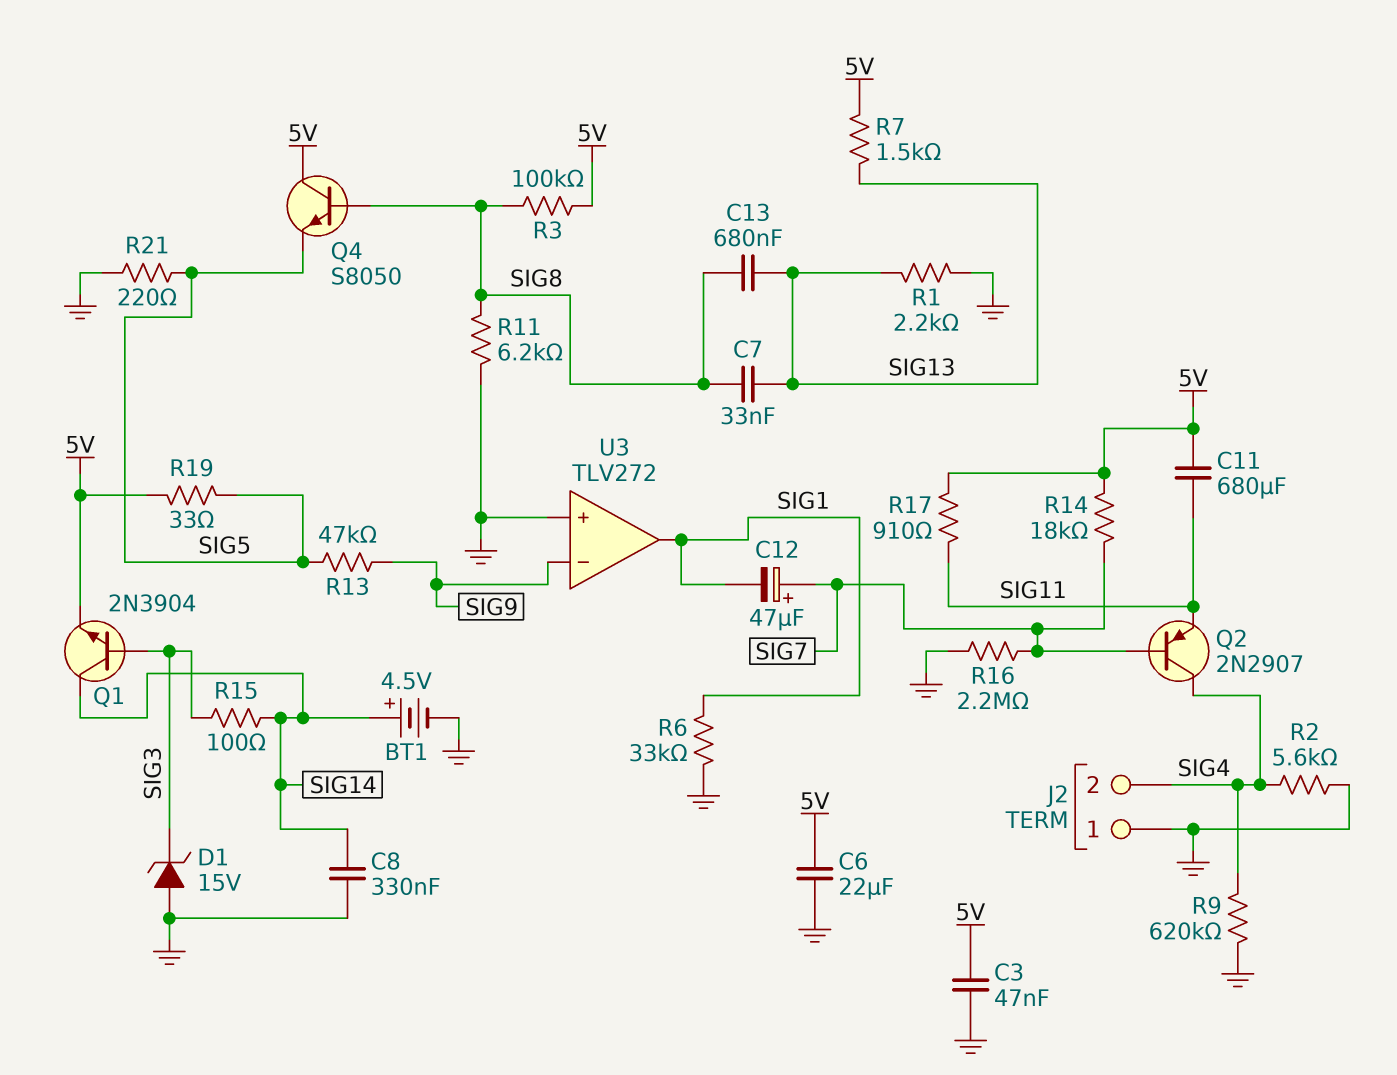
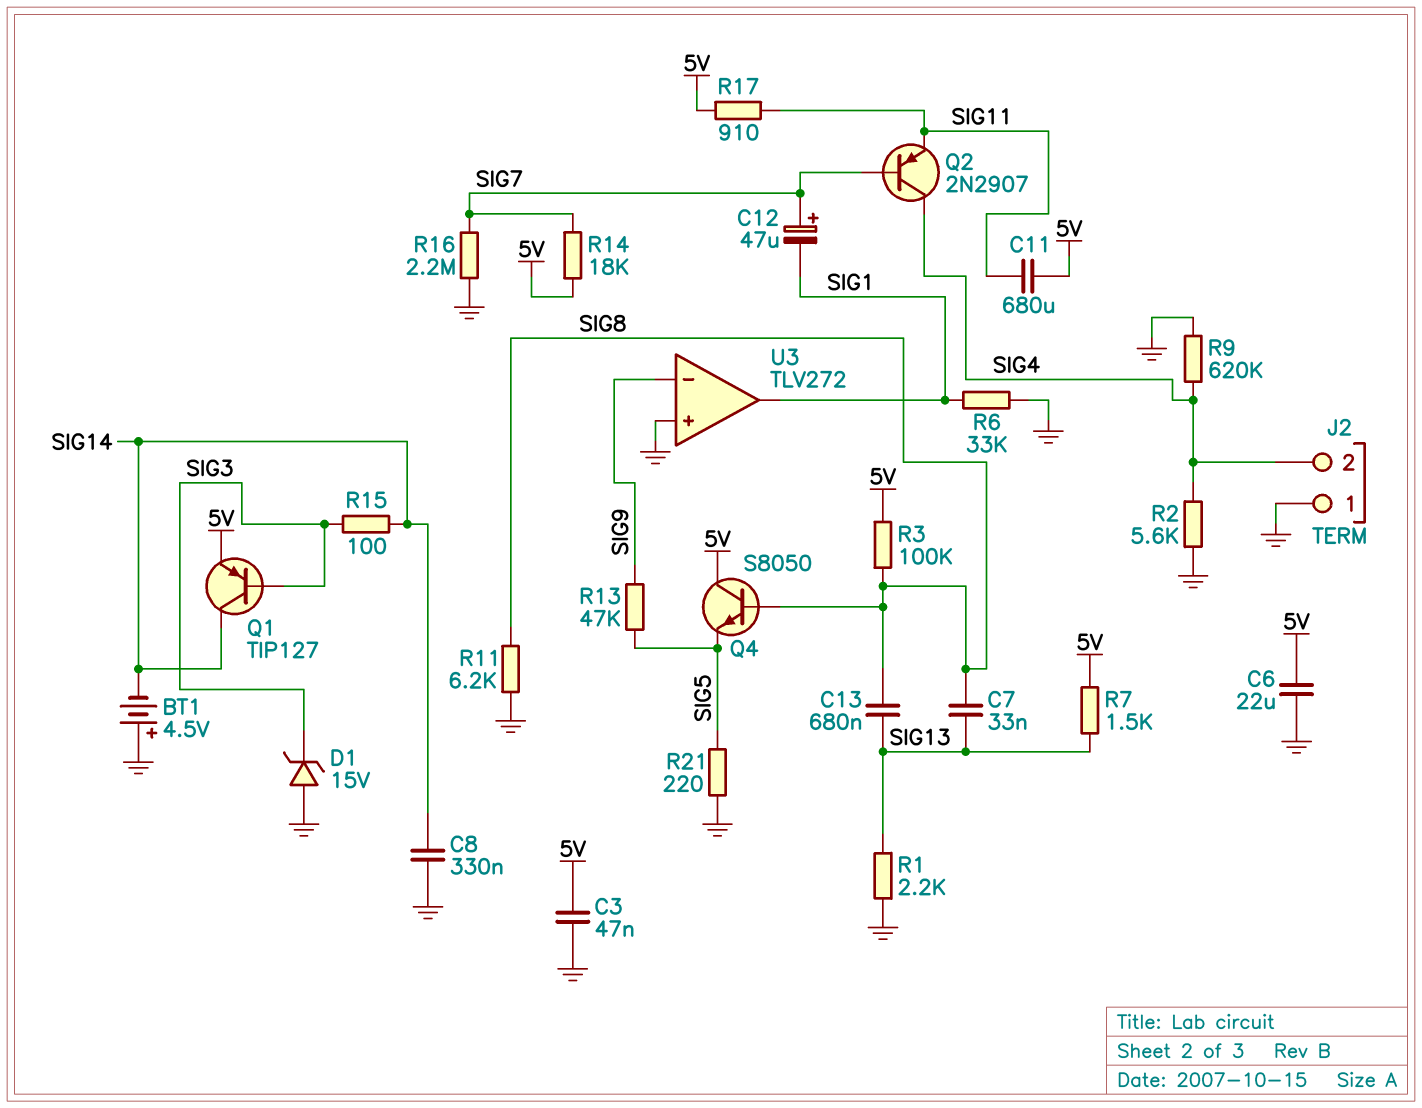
BT1: 4.5V (plus SIG14, minus GND) -> 4.5V (plus GND, minus SIG14)
Q1: NPN 2N3904 (B SIG3, C SIG14, E 5V) -> PNP TIP127 (B SIG3, C SIG14, E 5V)
R19: 33 (5V, SIG5) -> none

